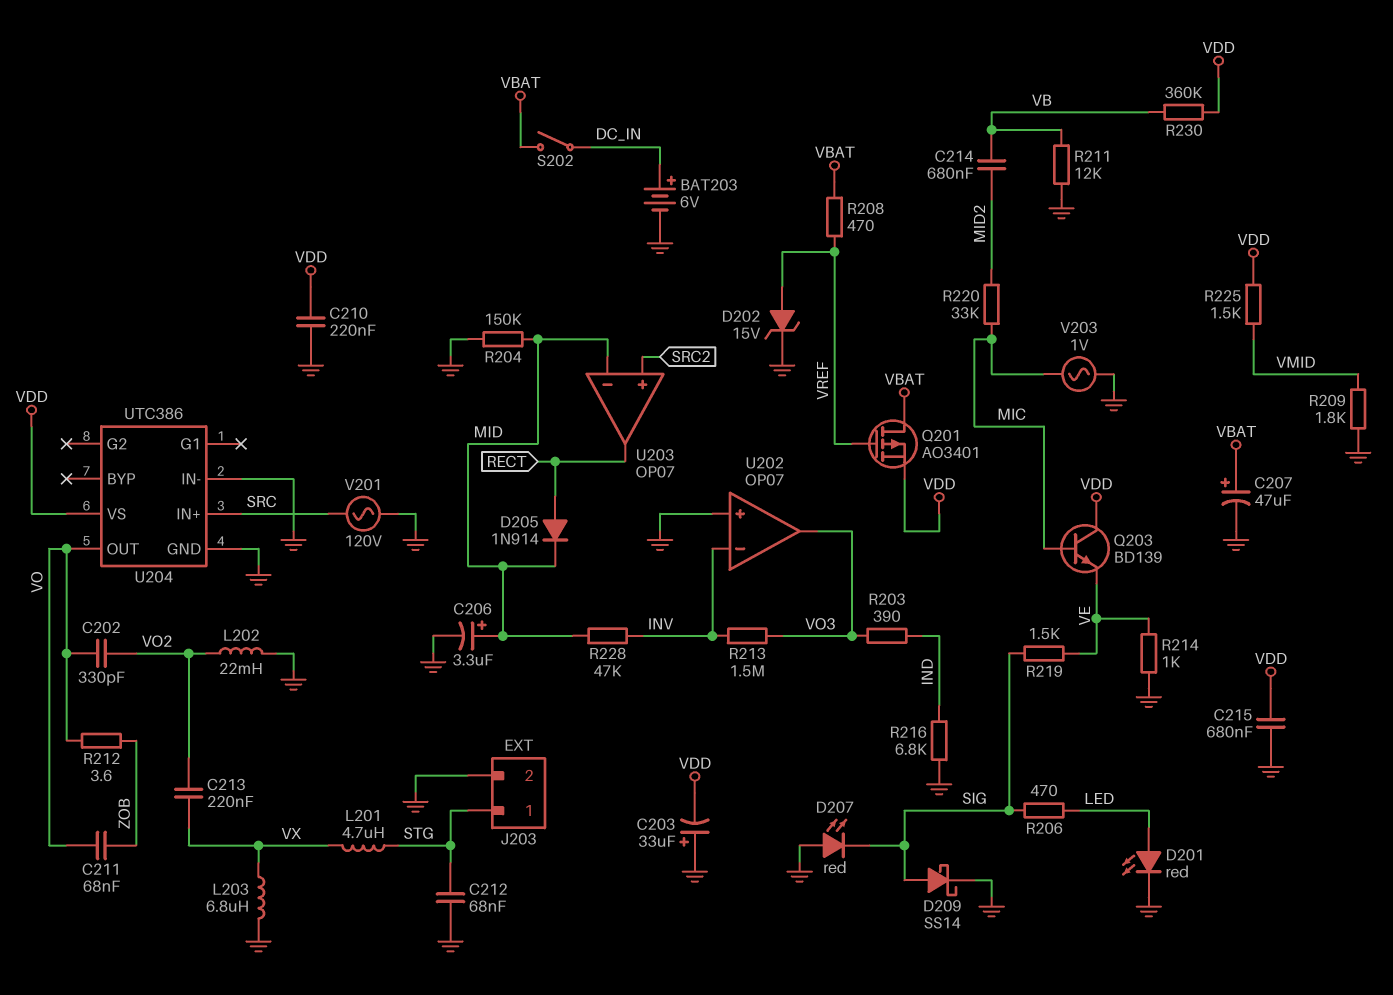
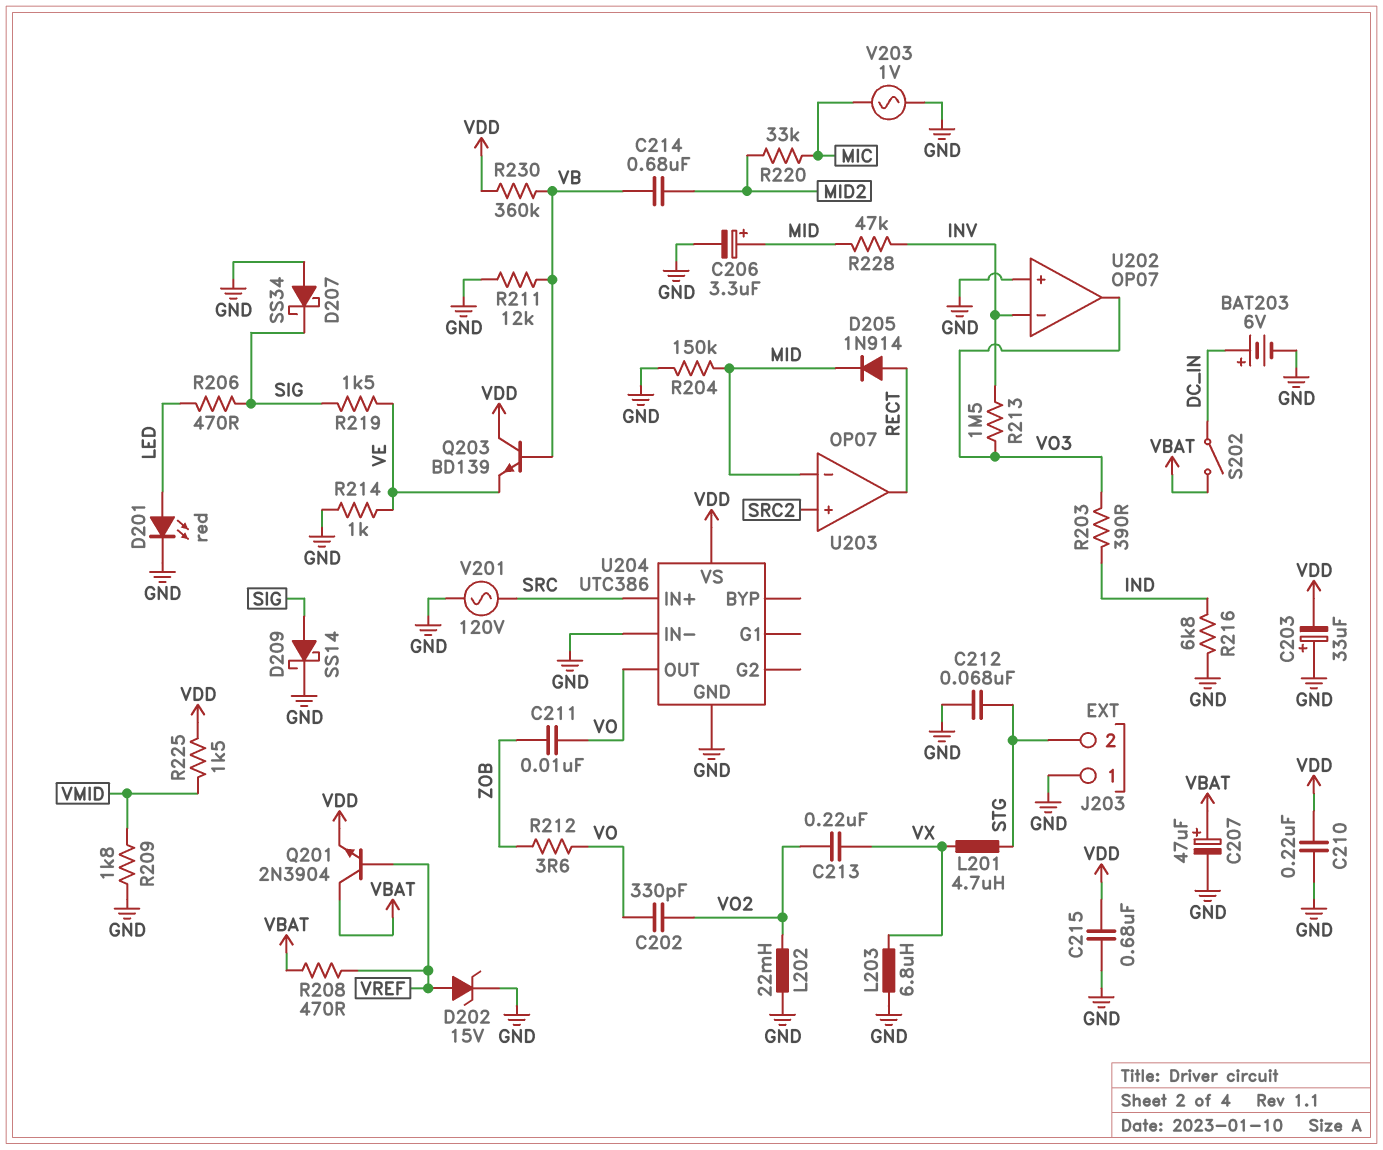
C211: 68nF (VO, ZOB) -> 10nF (VO, ZOB)
D207: LED red (A GND, K SIG) -> schottky SS34 (A GND, K SIG)
J203 pin 1: STG -> GND
J203 pin 2: GND -> STG
Q201: PMOS AO3401 (G VREF, D VBAT, S VDD) -> NPN 2N3904 (B VREF, C VBAT, E VDD)
Q203: NPN BD139 (B MIC, C VDD, E VE) -> NPN BD139 (B VB, C VDD, E VE)

